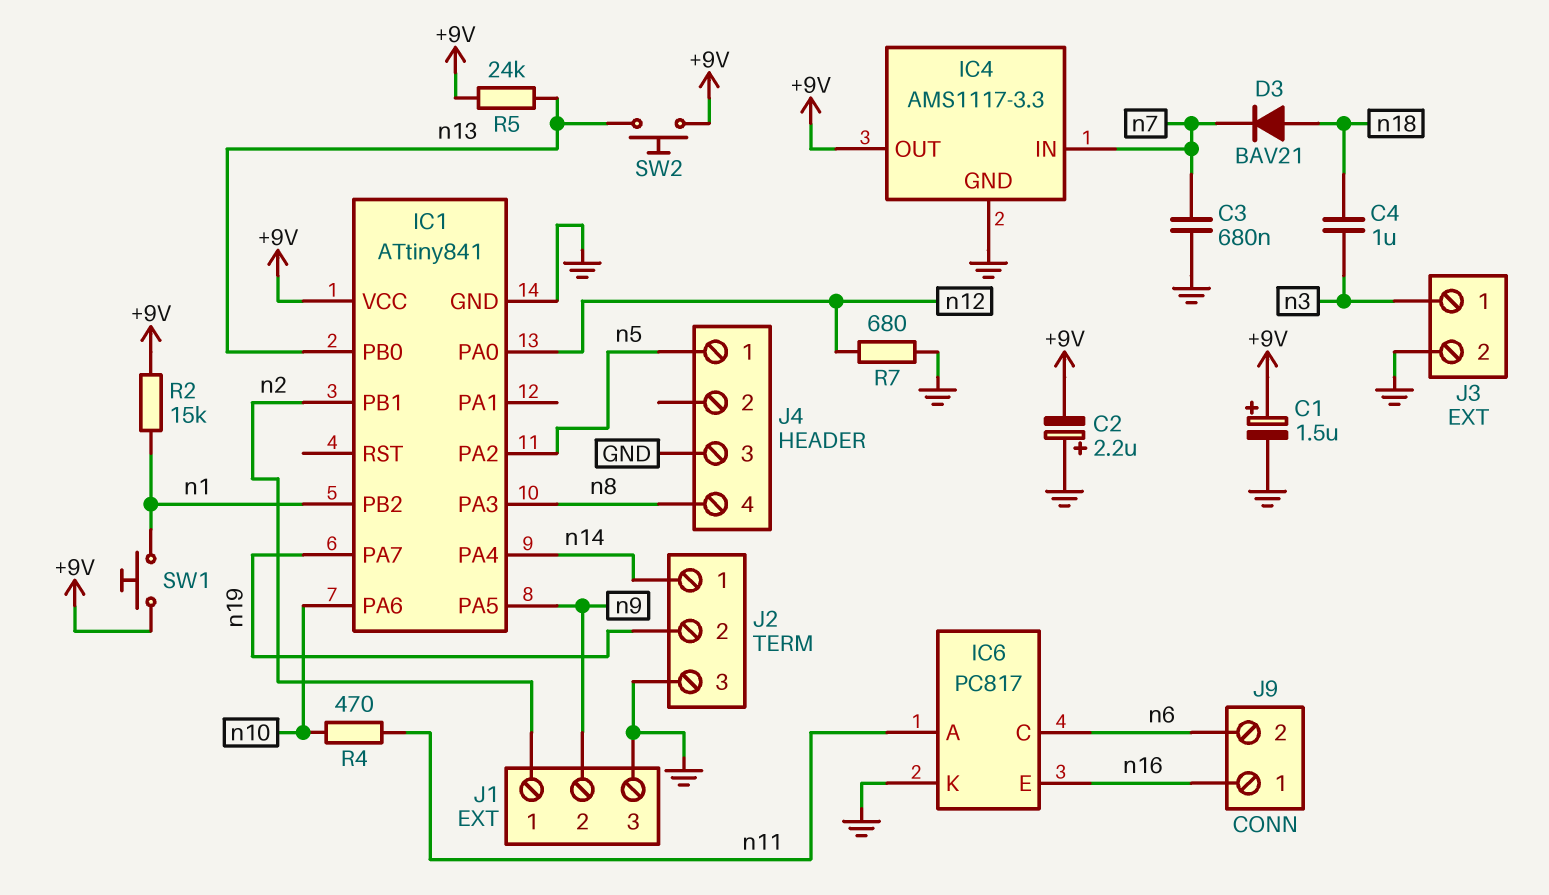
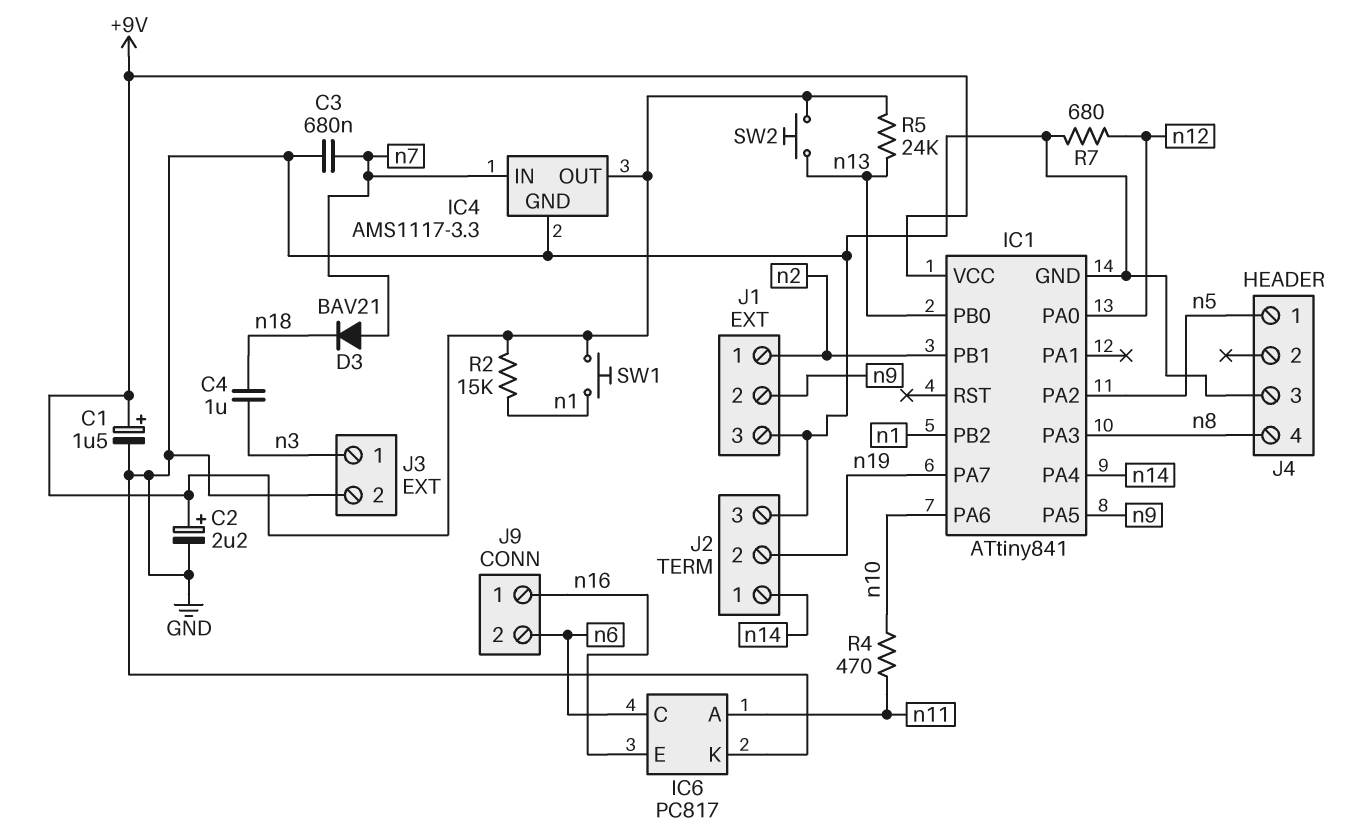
C2: 2.2uF (plus GND, minus +9V) -> 2.2uF (plus +9V, minus GND)
D3: diode BAV21 (A n18, K n7) -> diode BAV21 (A n7, K n18)

